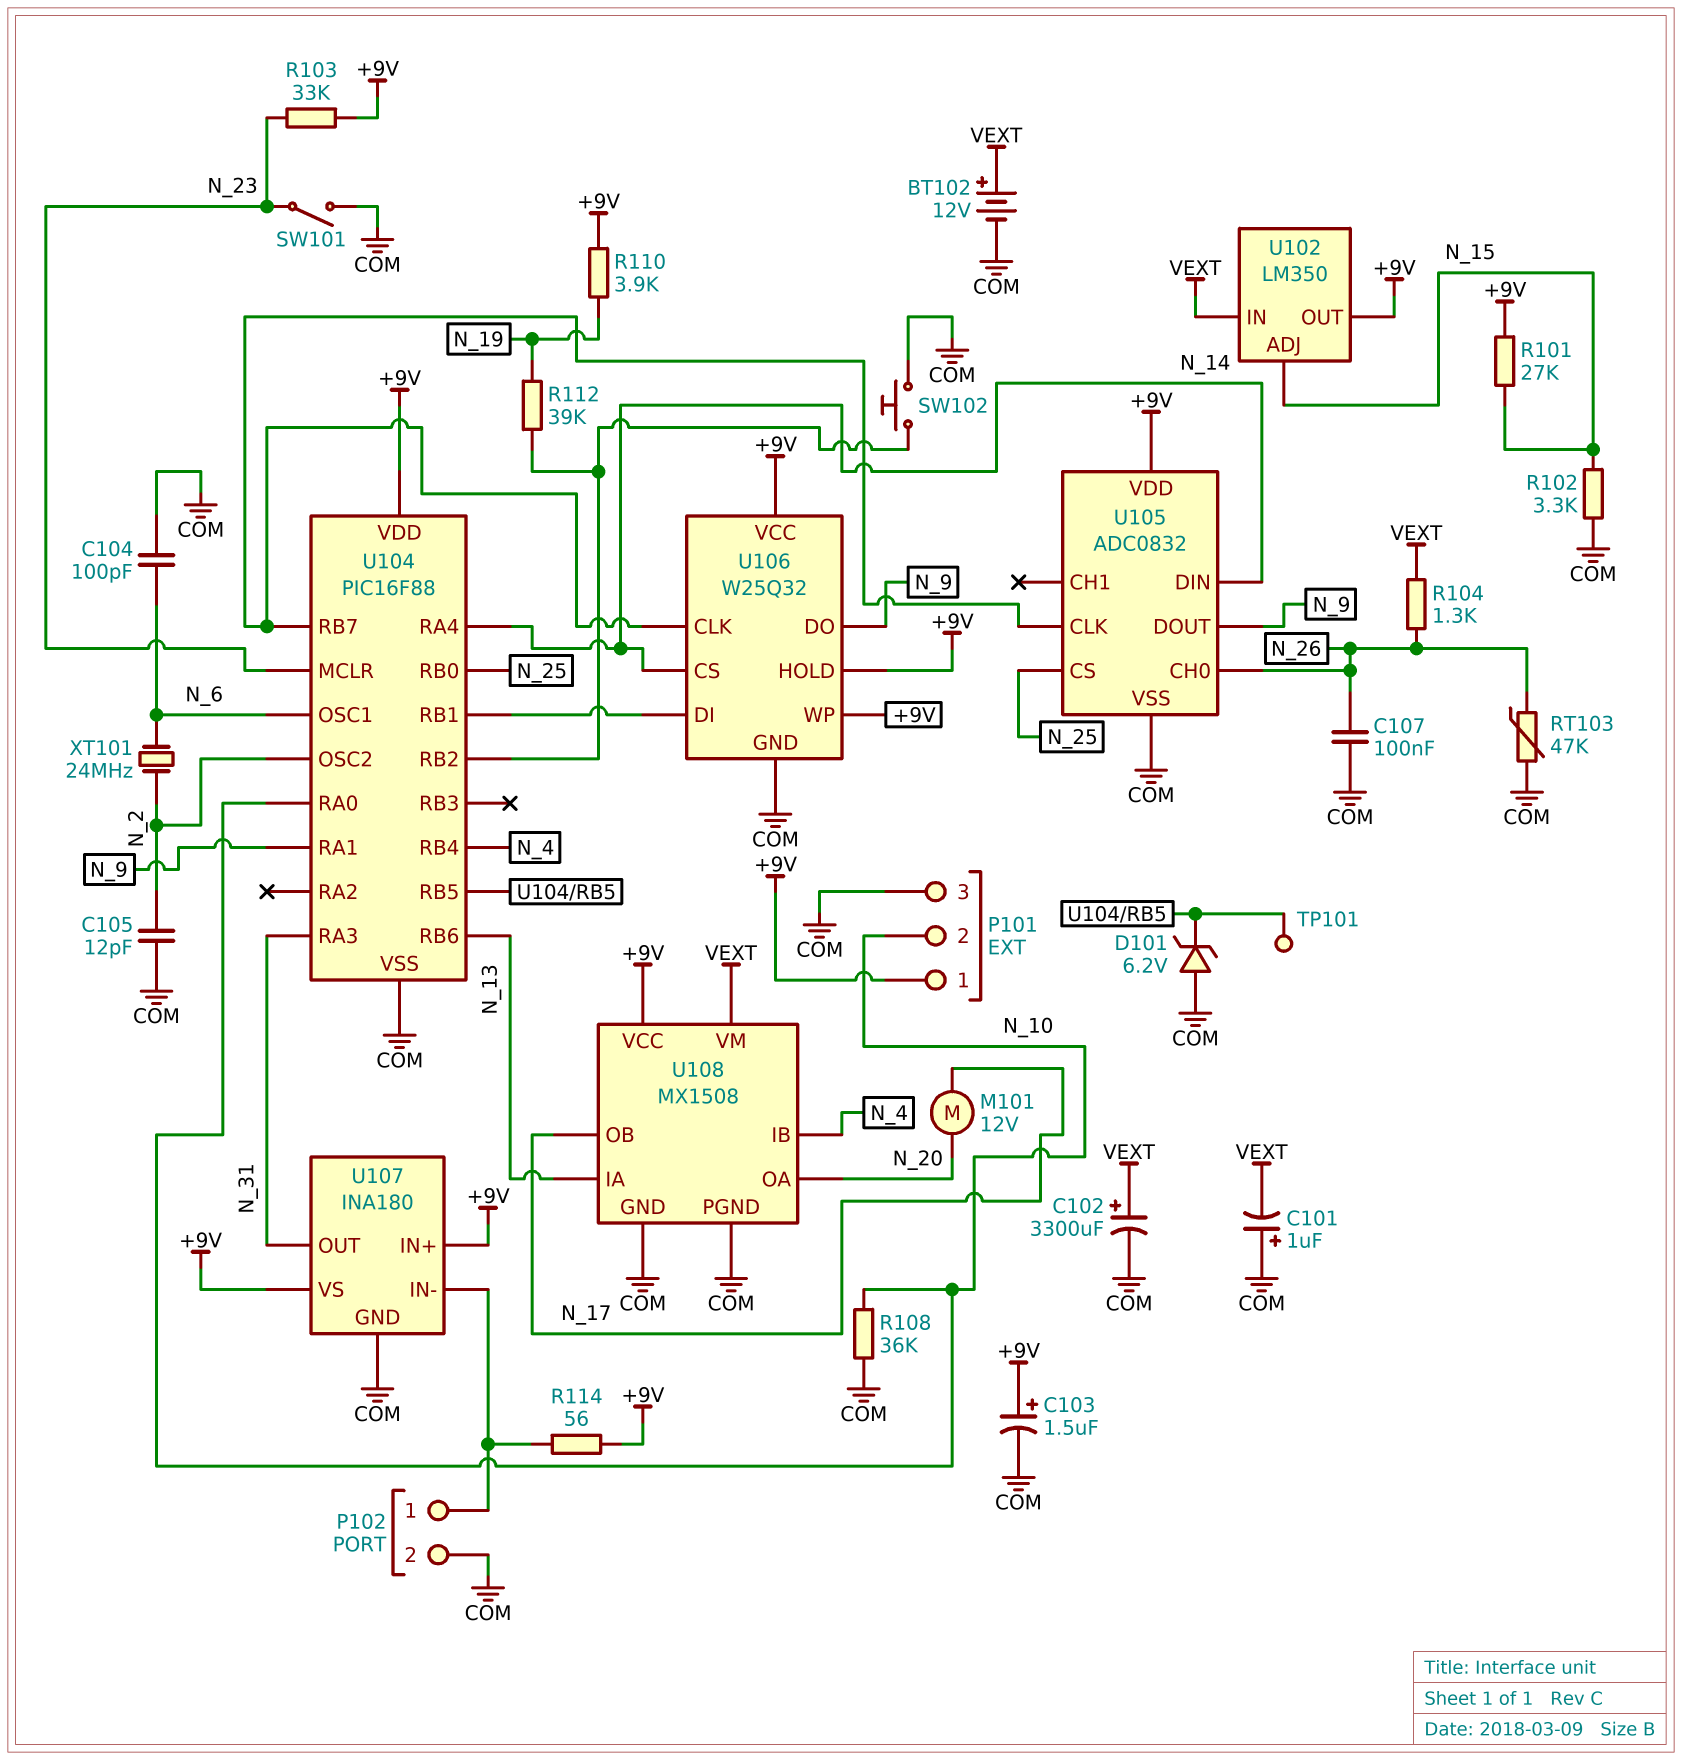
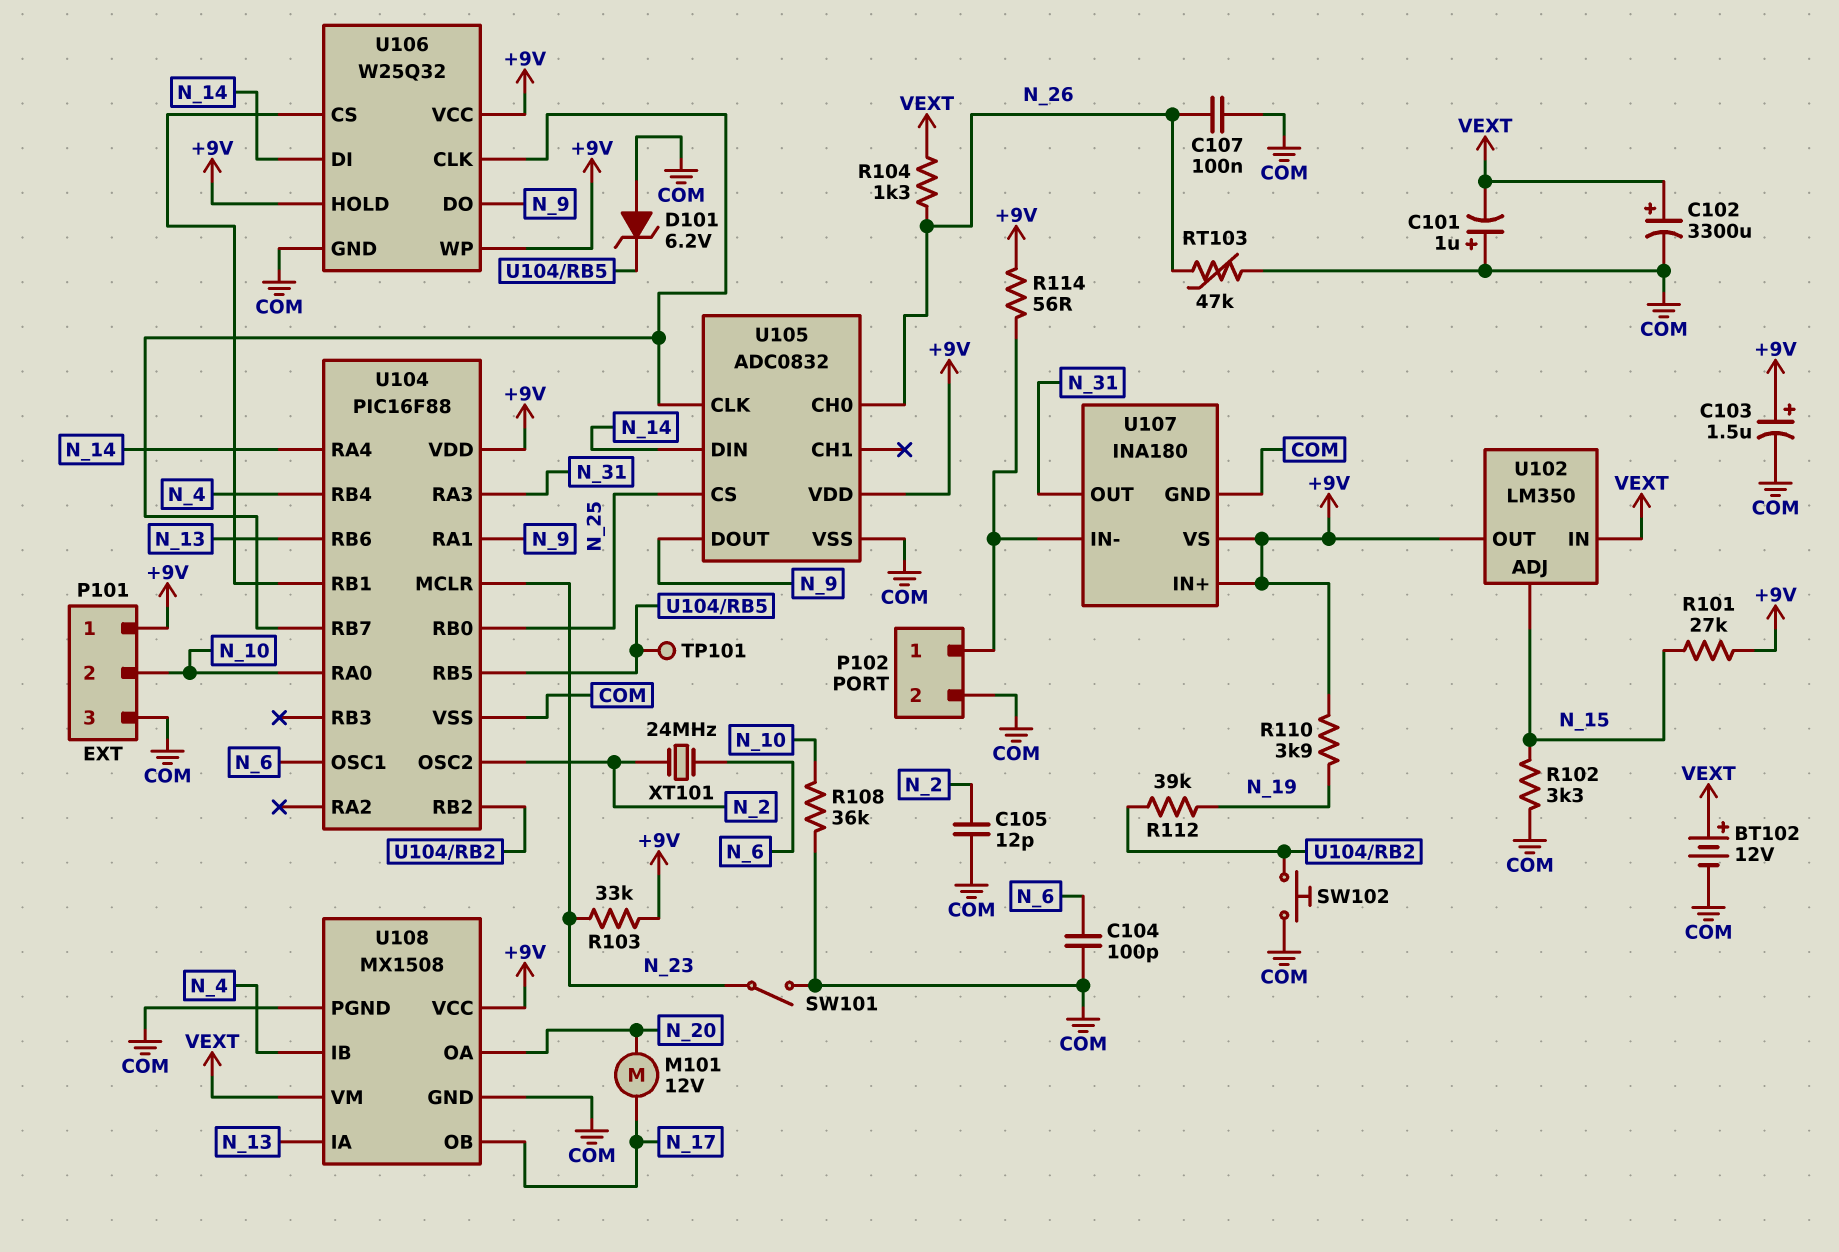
U106 pin CS: N_14 -> U104/RB1
U106 pin DI: U104/RB1 -> N_14

